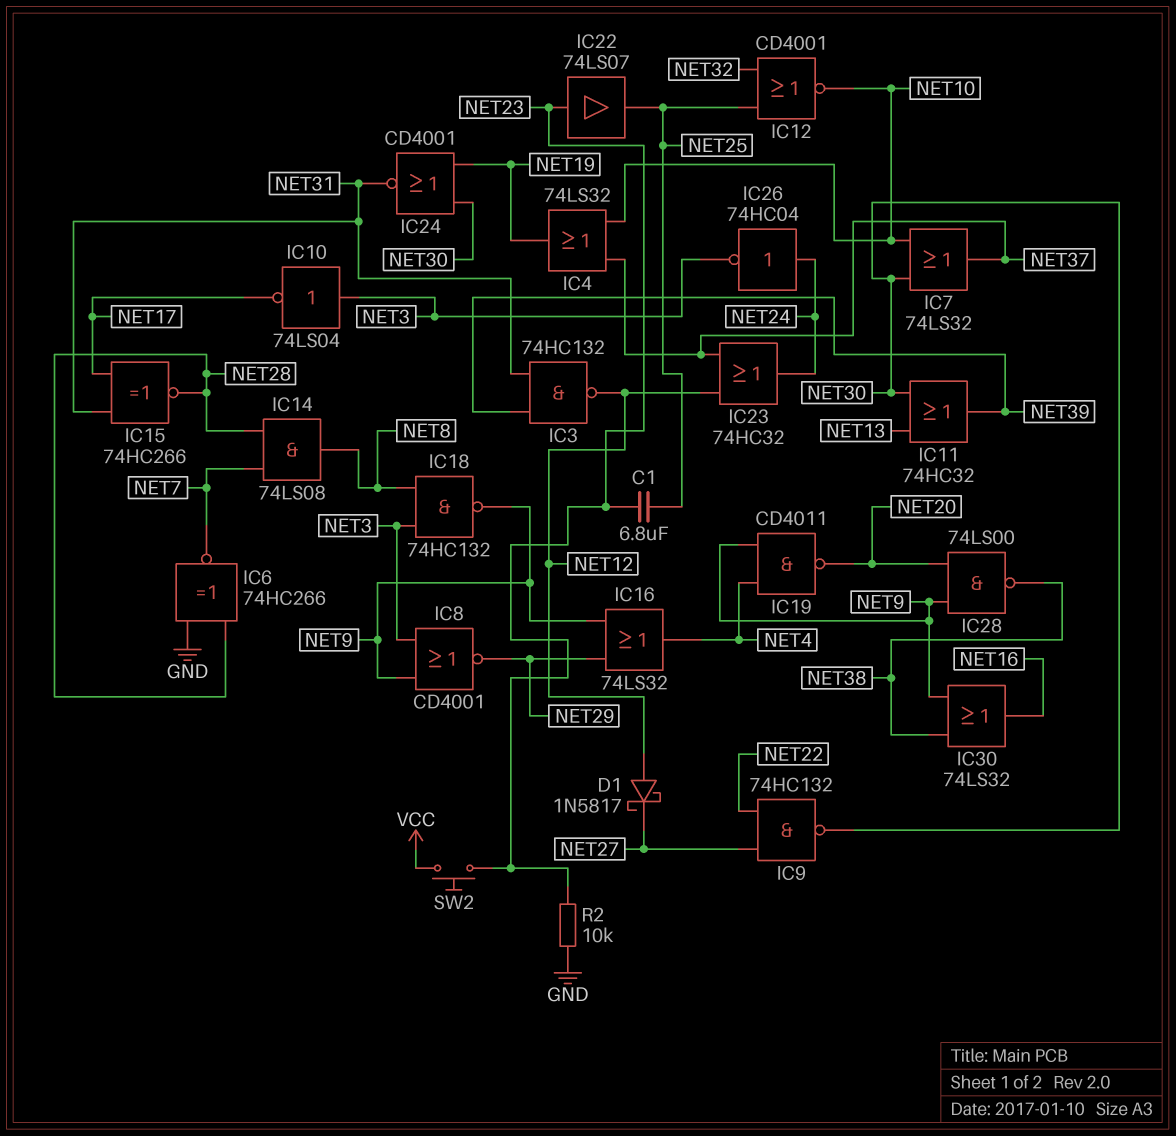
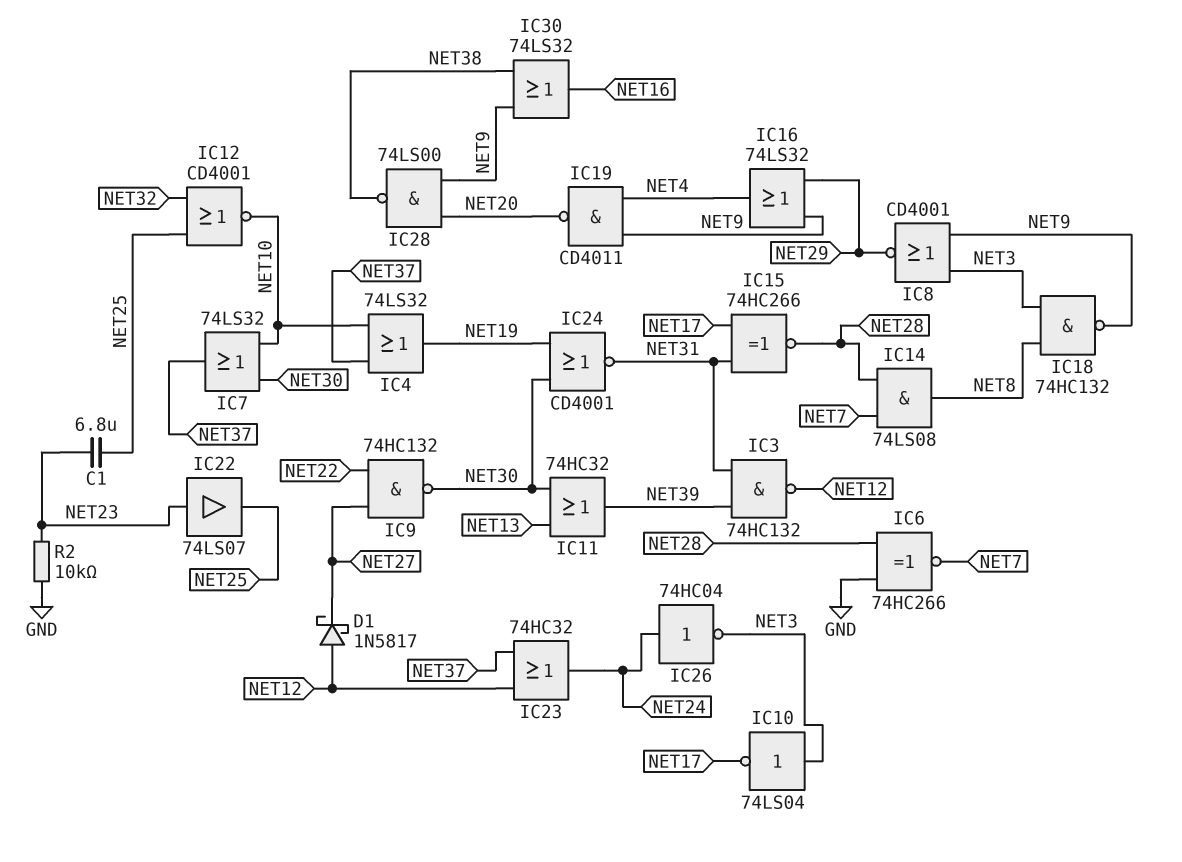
SW2: button (NET23, VCC) -> none

